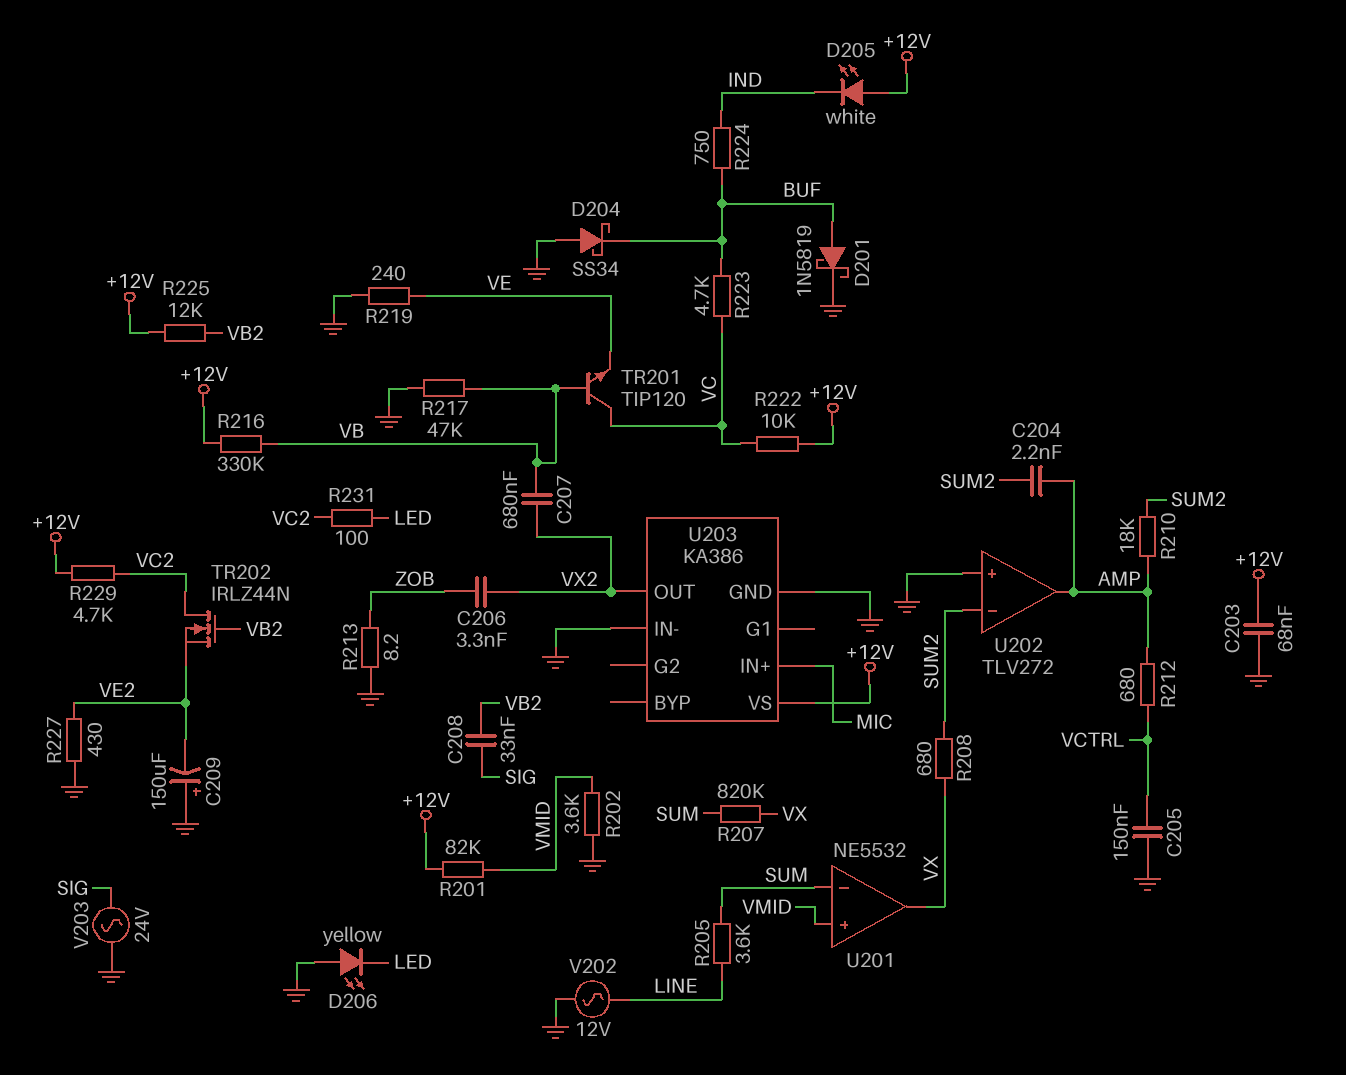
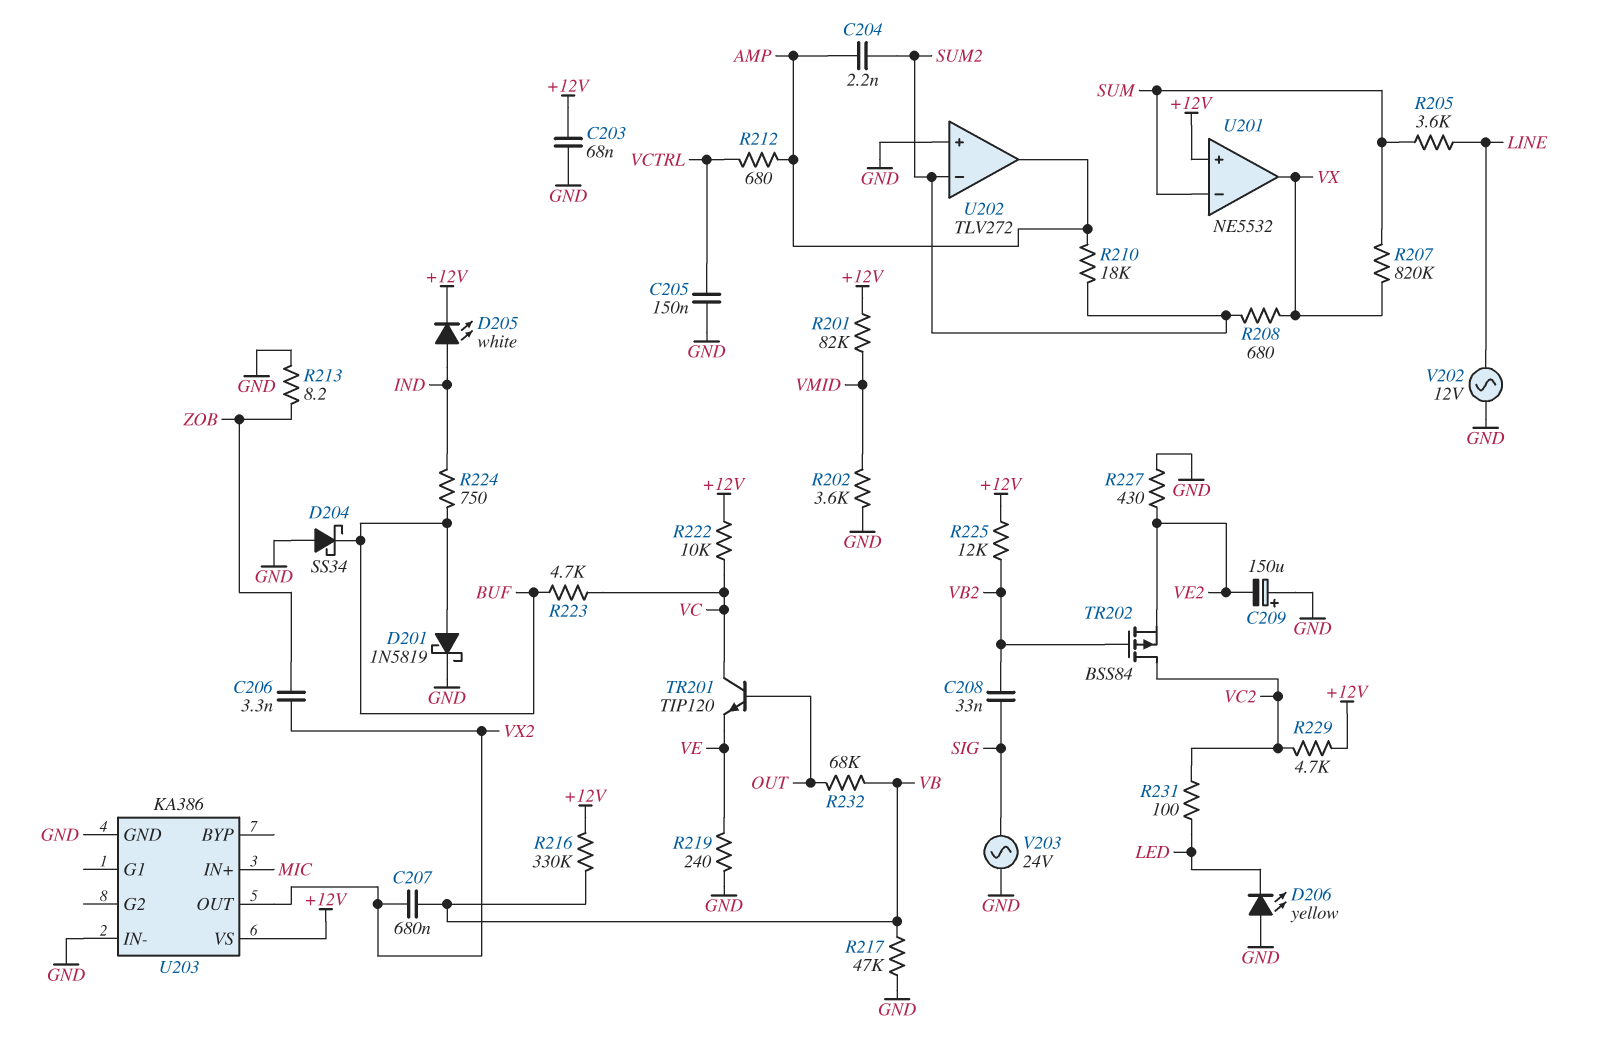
D205: LED white (A +12V, K IND) -> LED white (A IND, K +12V)
R232: none -> 68k (OUT, VB)
TR201: NPN TIP120 (B VB, C VC, E VE) -> NPN TIP120 (B OUT, C VC, E VE)
TR202: NMOS IRLZ44N (G VB2, D VC2, S VE2) -> PMOS BSS84 (G VB2, D VC2, S VE2)
U201 pin in+: VMID -> +12V

